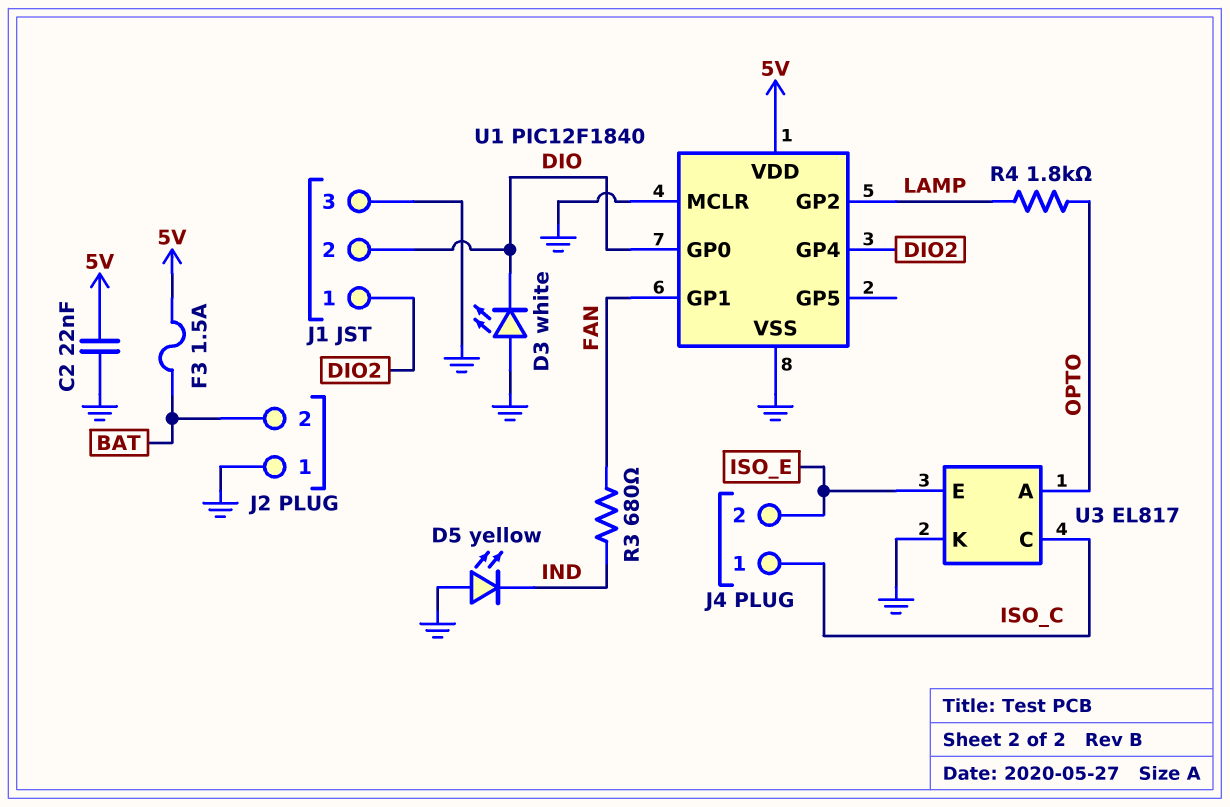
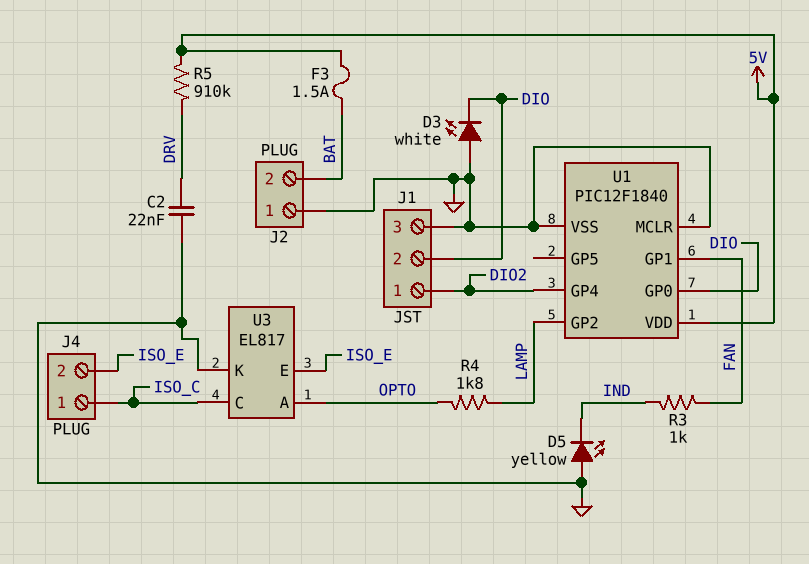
C2: 22nF (5V, GND) -> 22nF (DRV, GND)
R3: 680 (FAN, IND) -> 1k (FAN, IND)
R5: none -> 910k (5V, DRV)

